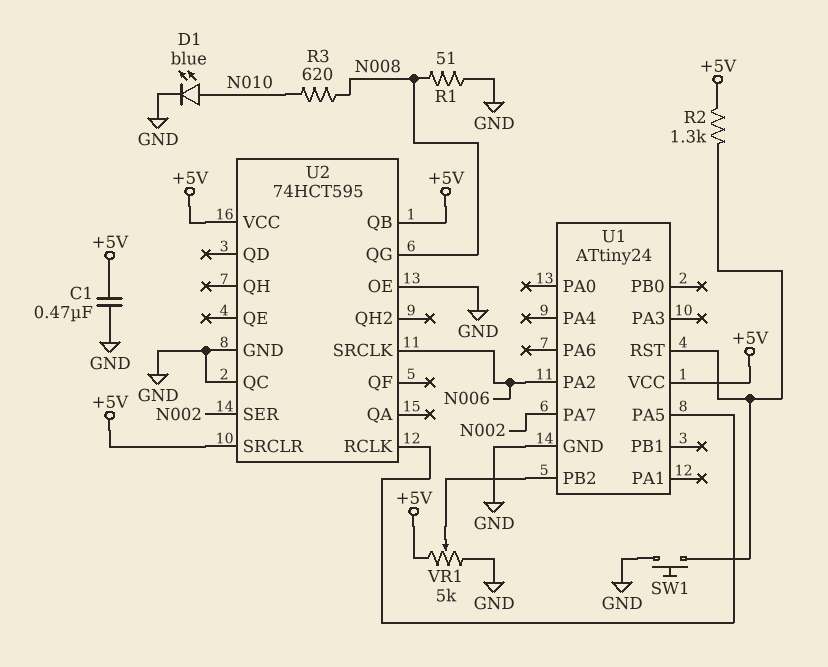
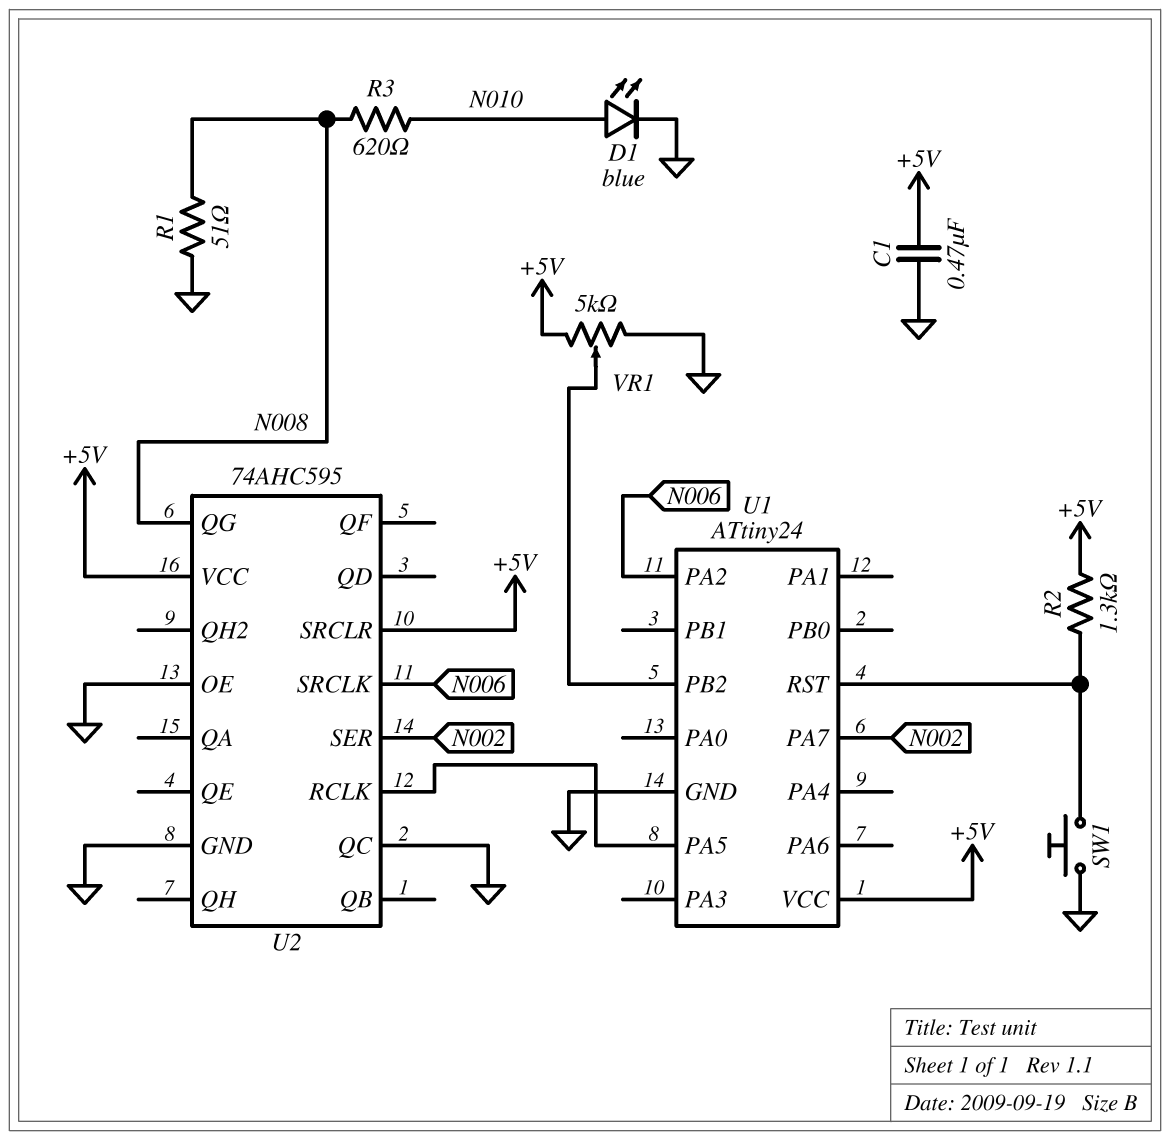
U2: 74HCT595 -> 74AHC595
U2 pin QB: +5V -> none

